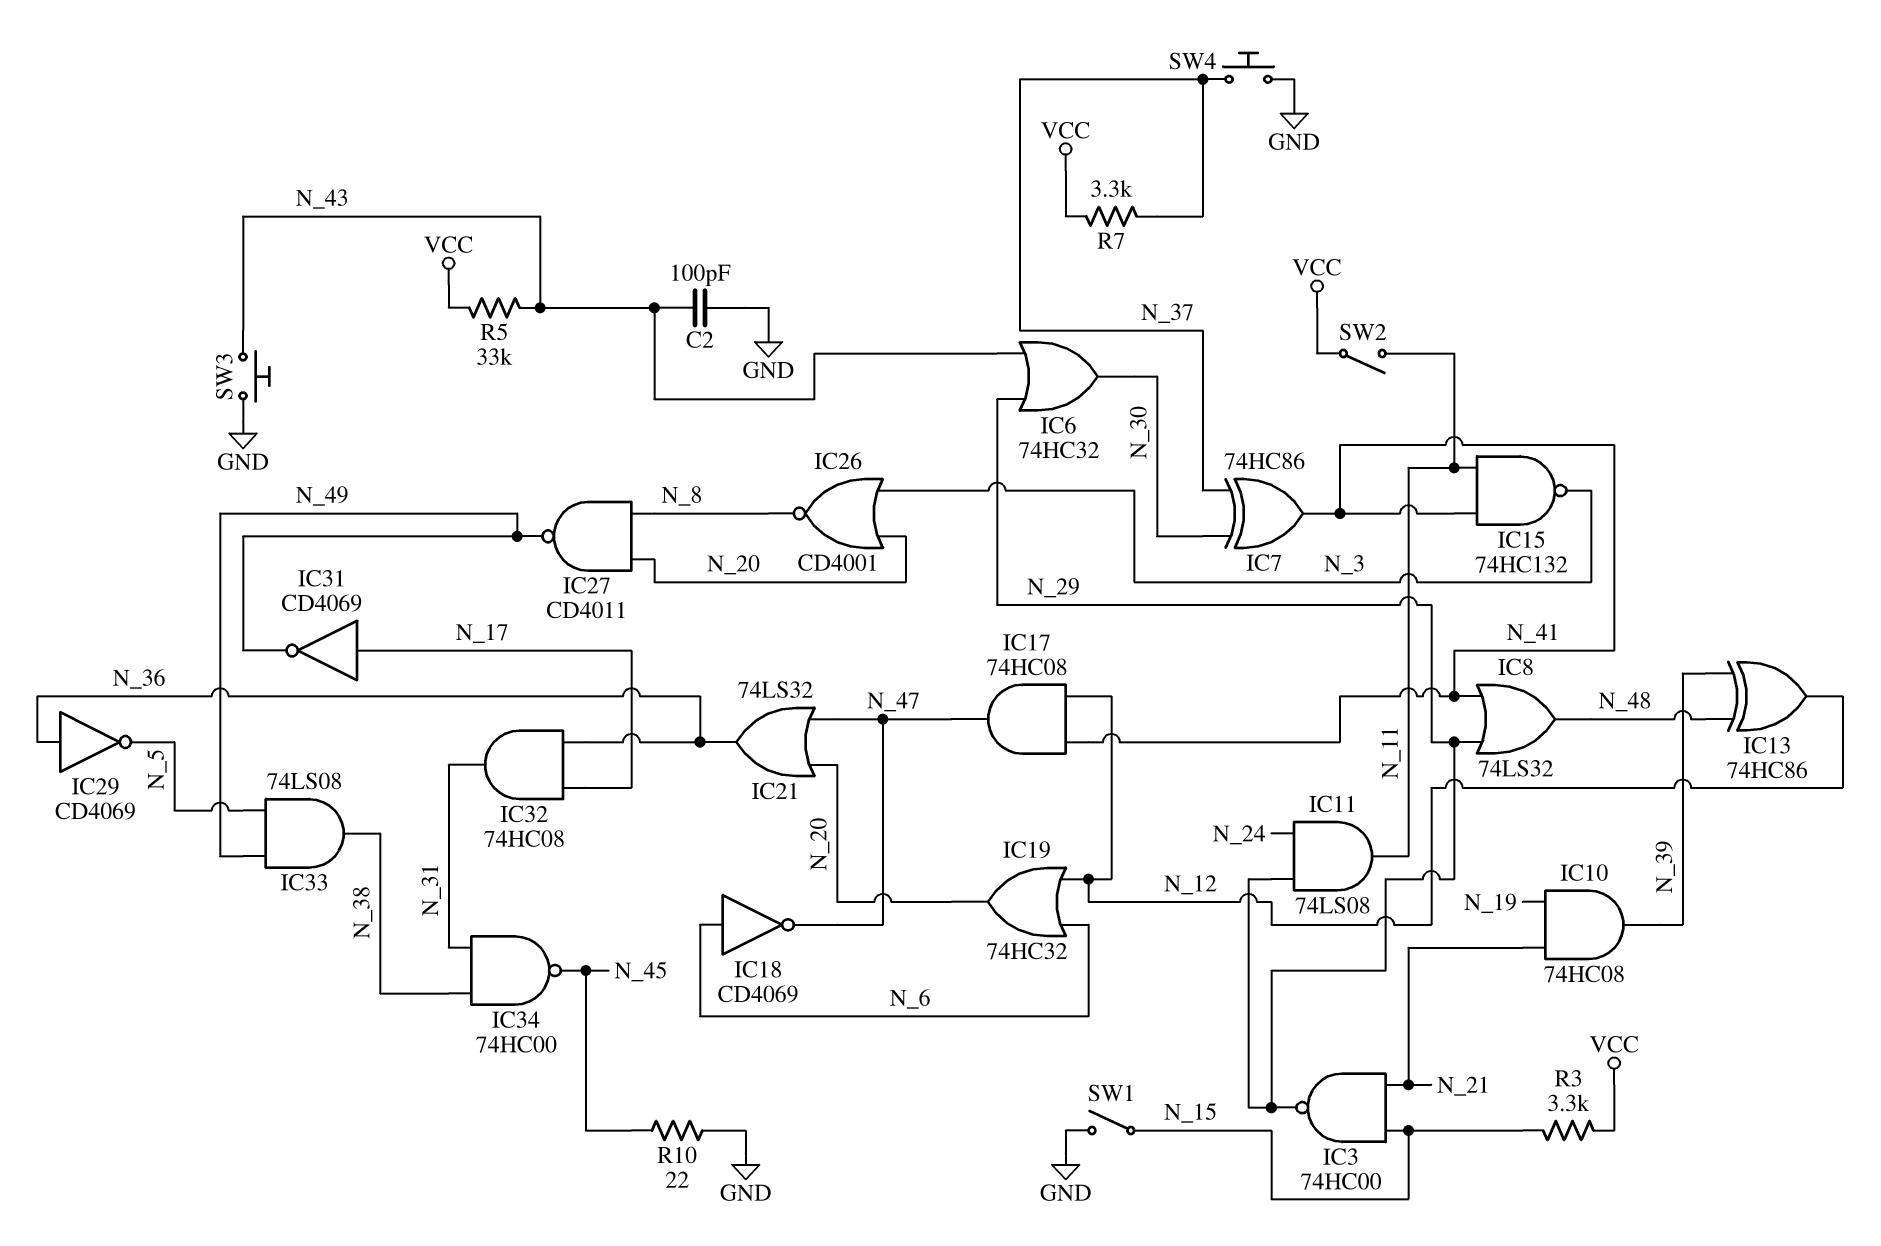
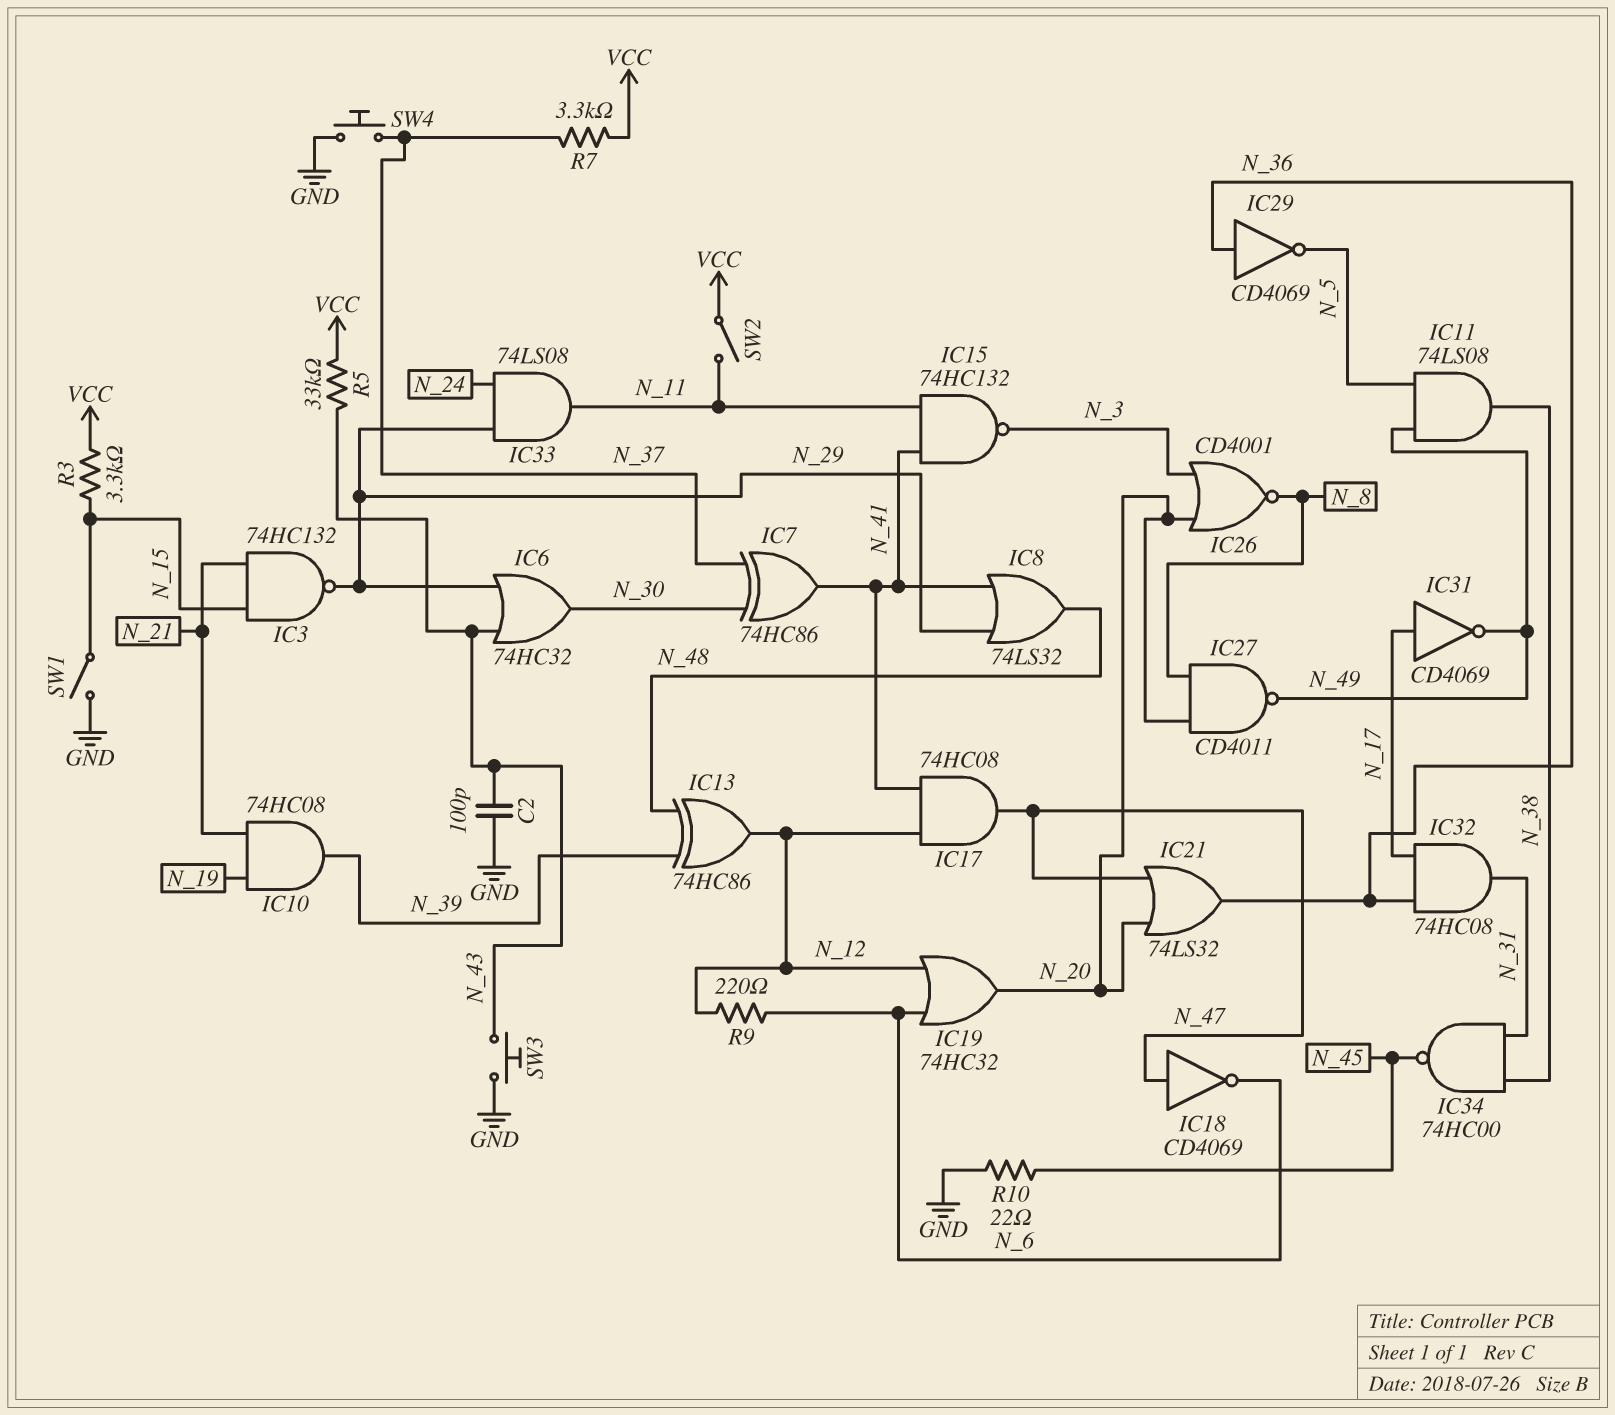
IC3: NAND 74HC00 (in N_15, in N_21, out N_29) -> NAND 74HC132 (in N_15, in N_21, out N_29)
IC11: AND 74LS08 (in N_24, in N_29, out N_11) -> AND 74LS08 (in N_5, in N_49, out N_38)
IC18: NOT CD4069 (in N_6, out N_47) -> NOT CD4069 (in N_47, out N_6)
IC33: AND 74LS08 (in N_5, in N_49, out N_38) -> AND 74LS08 (in N_24, in N_29, out N_11)
R9: none -> 220 (N_6, N_12)

